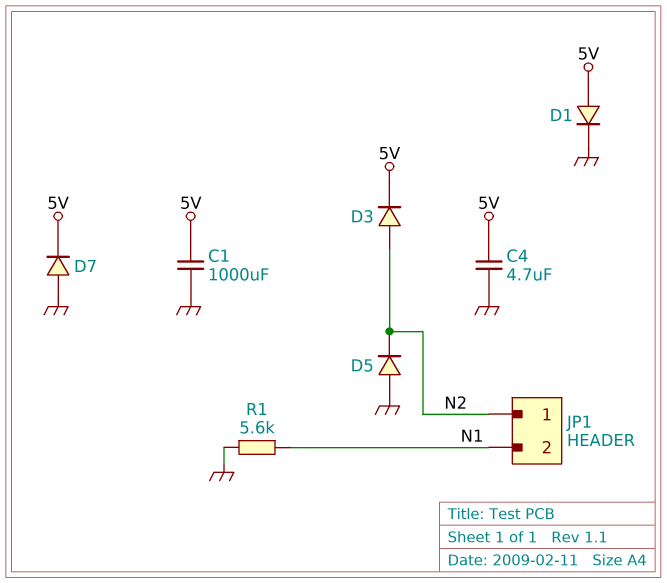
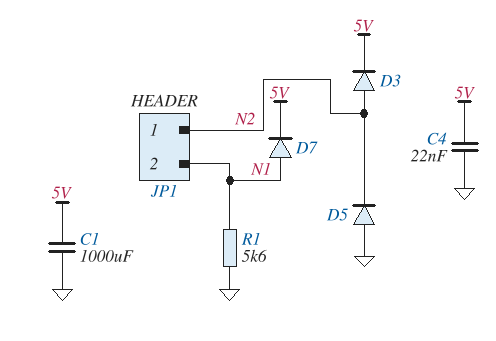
C4: 4.7uF (5V, GND) -> 22nF (5V, GND)
D1: diode (A 5V, K GND) -> none
D7: diode (A GND, K 5V) -> diode (A N1, K 5V)

